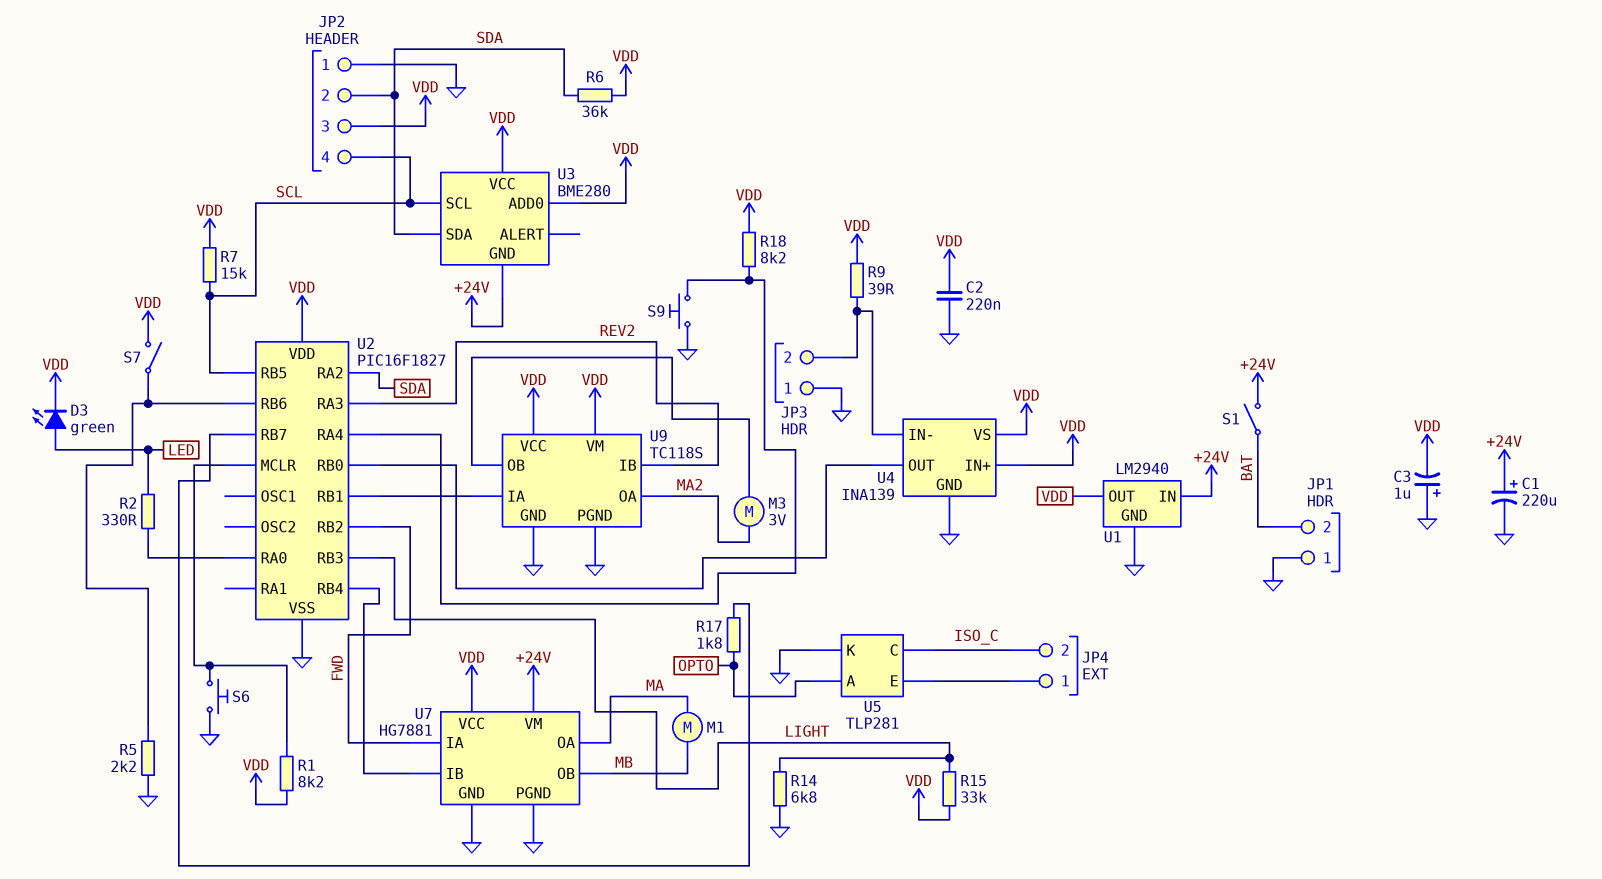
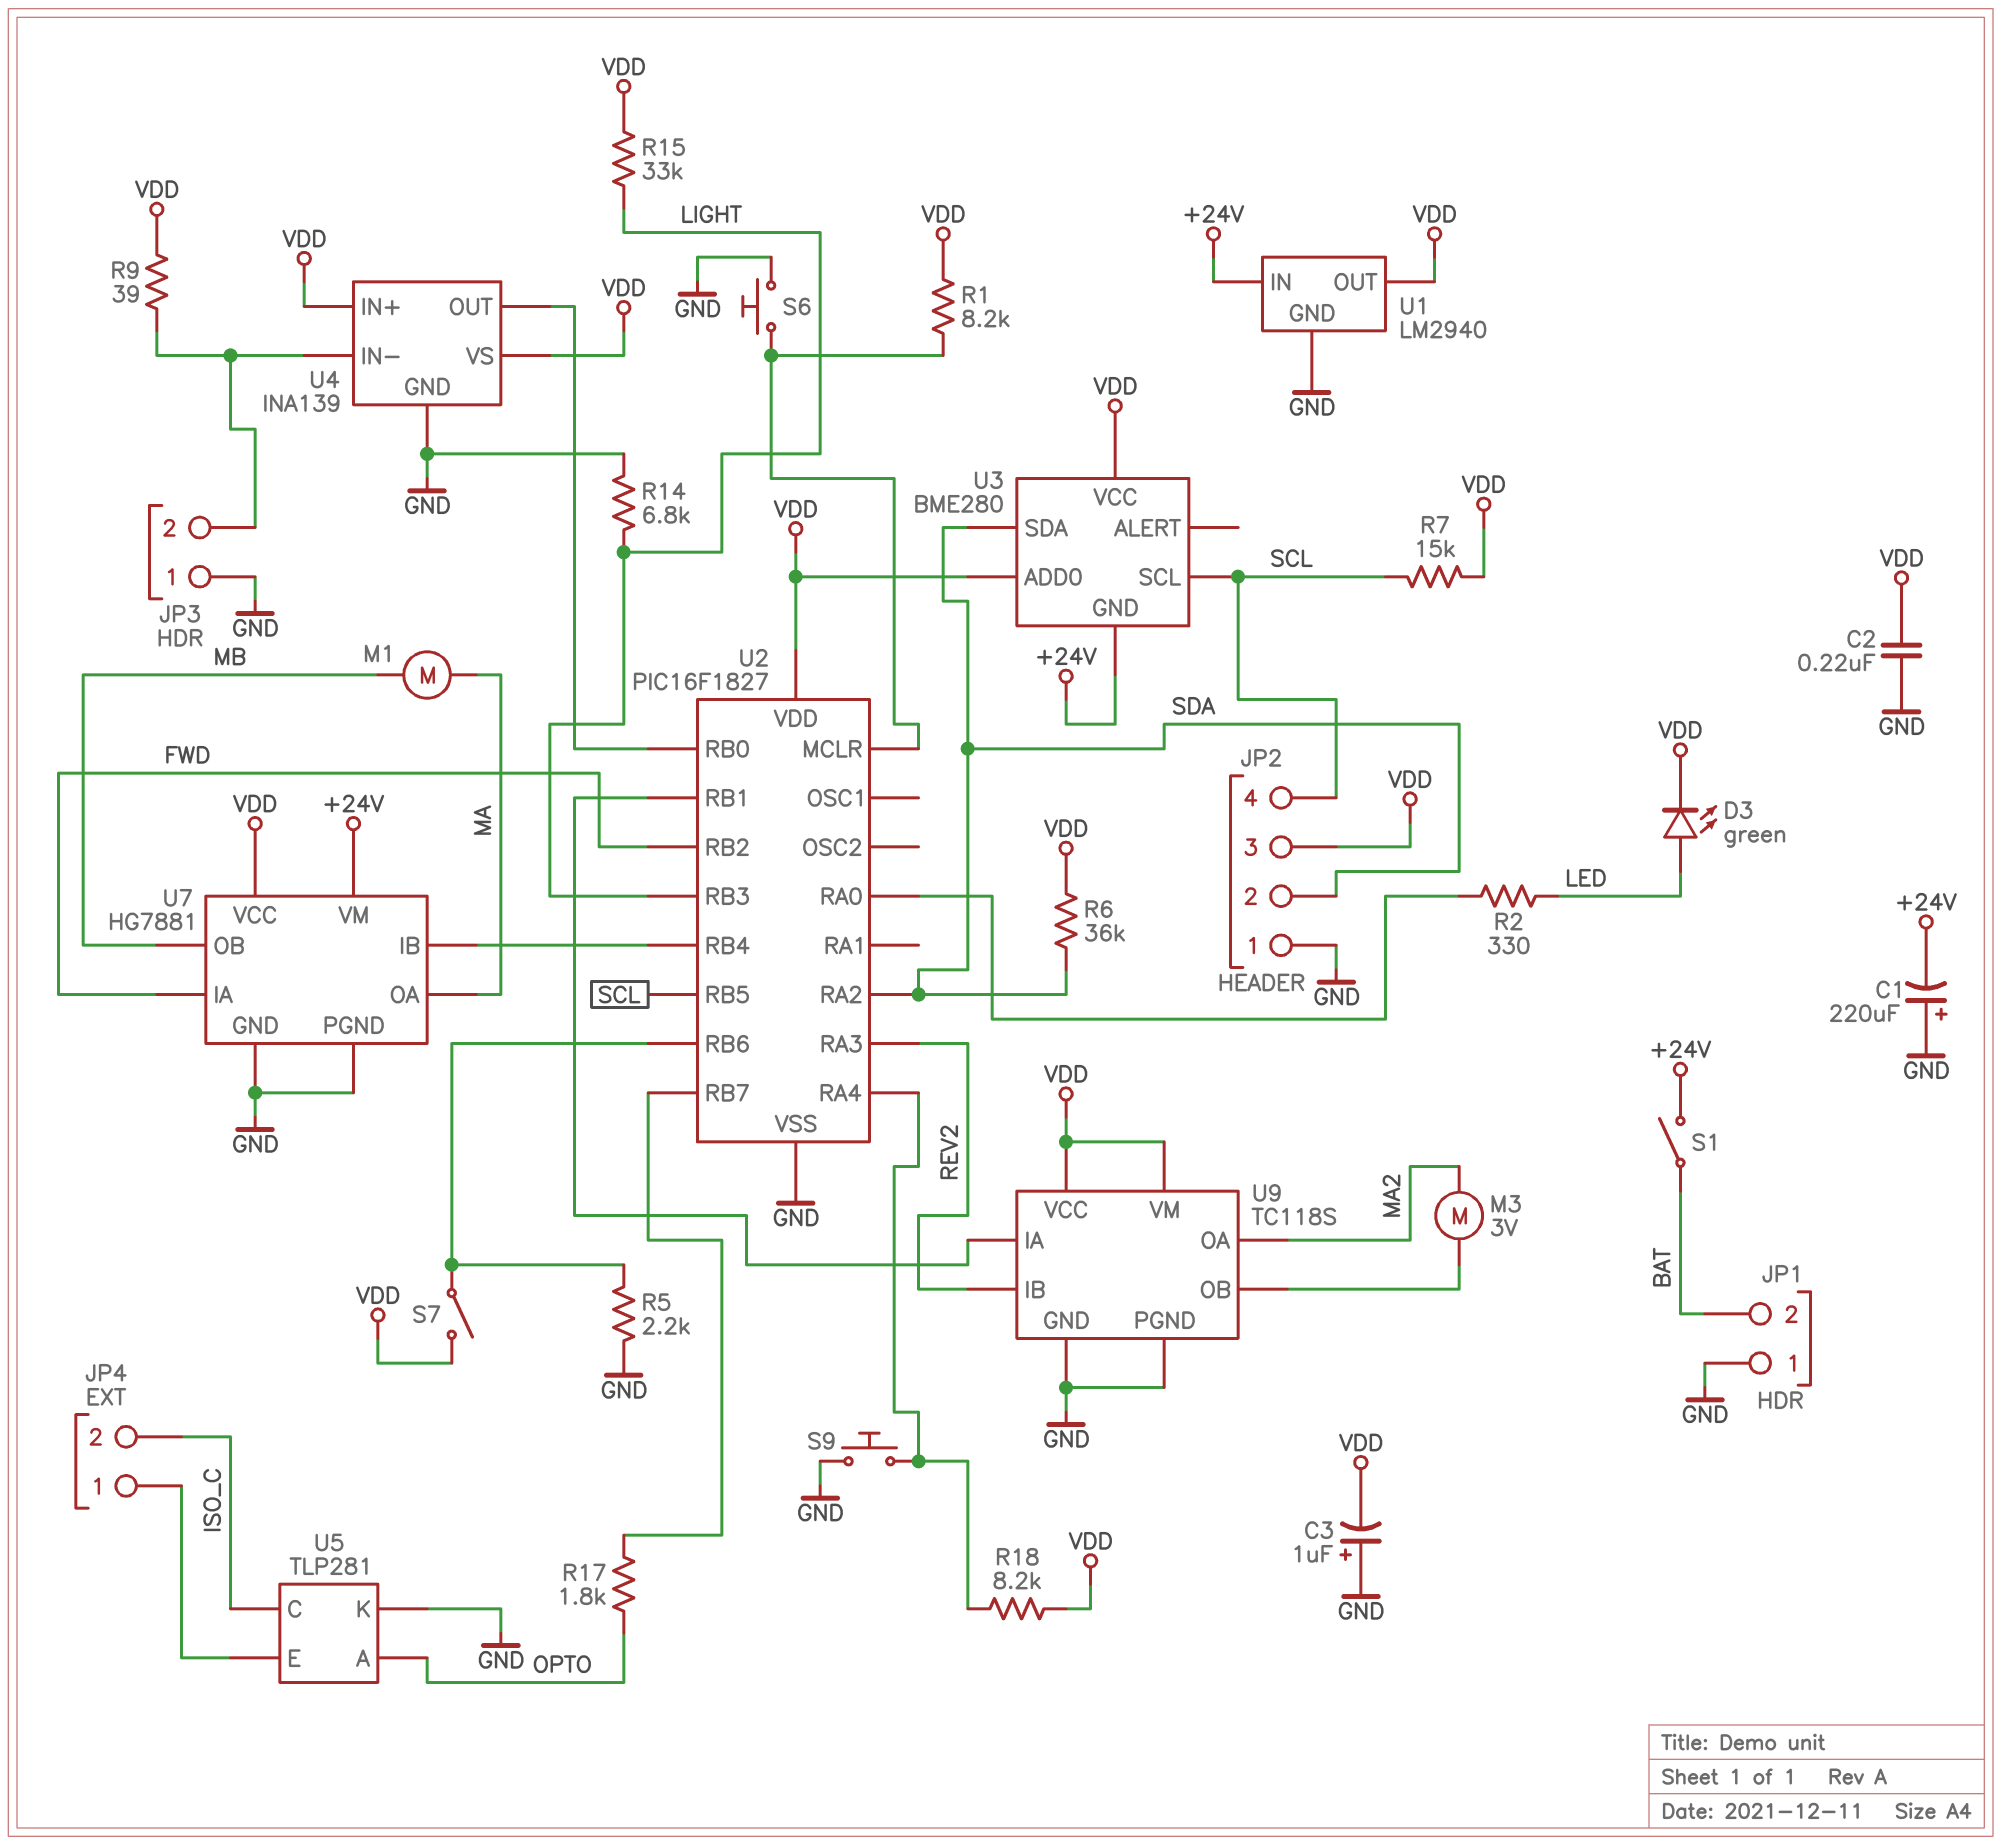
C1: 220uF (plus +24V, minus GND) -> 220uF (plus GND, minus +24V)

